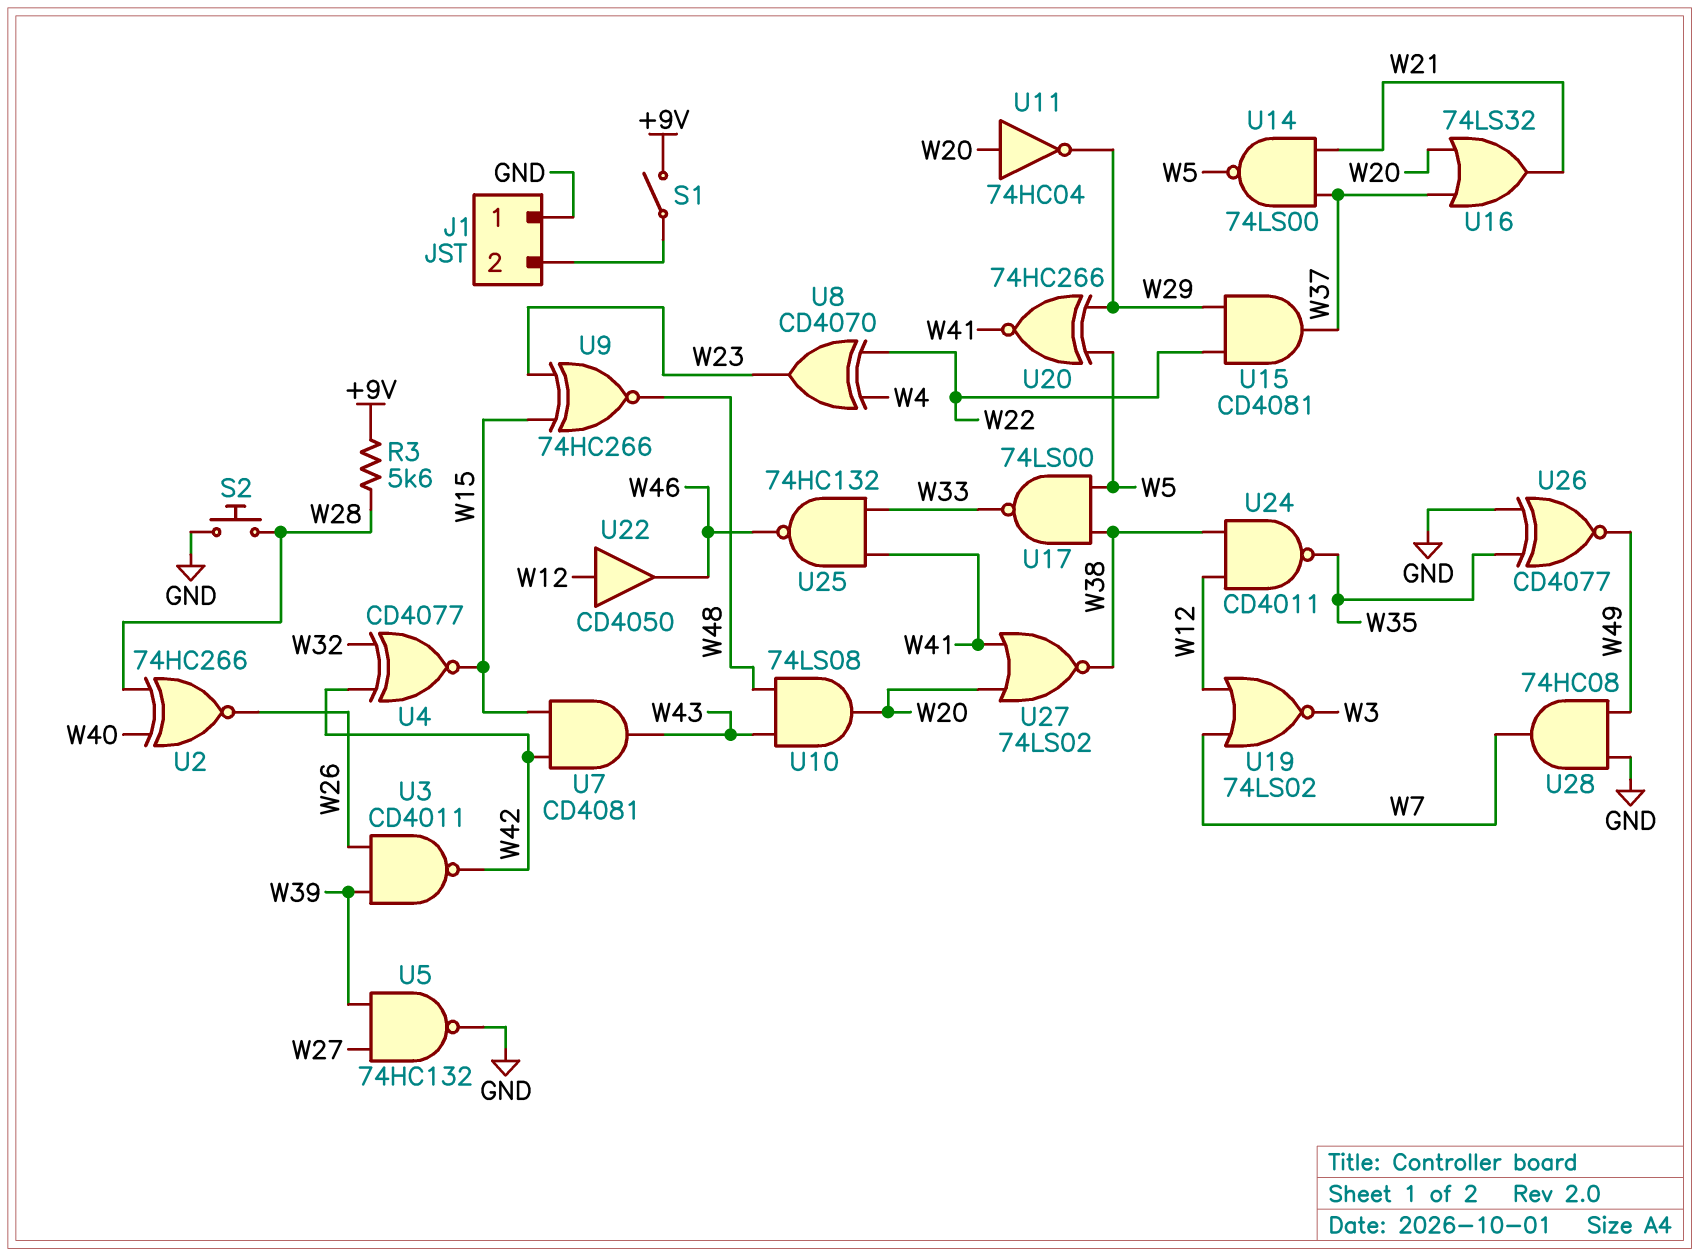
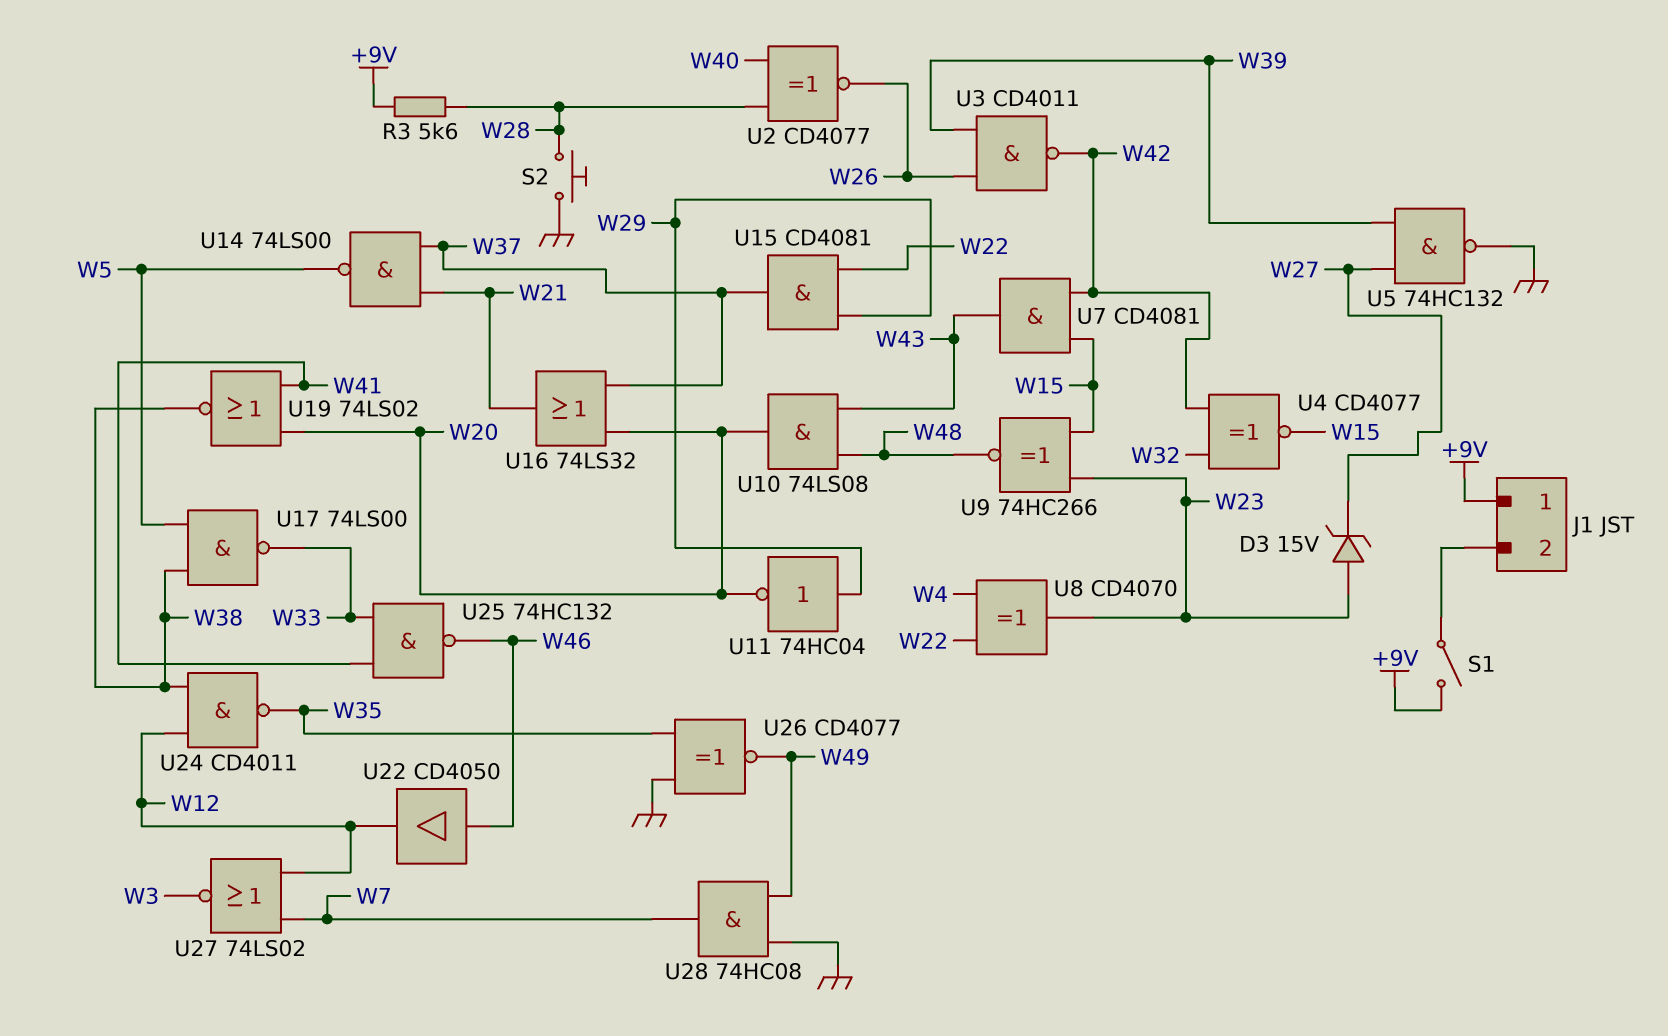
D3: none -> zener 15V (A W23, K W27)
J1 pin 1: GND -> +9V
U2: XNOR 74HC266 (in W28, in W40, out W26) -> XNOR CD4077 (in W28, in W40, out W26)
U11: NOT 74HC04 (in W20, out W29) -> NOT 74HC04 (in W29, out W20)
U19: NOR 74LS02 (in W7, in W12, out W3) -> NOR 74LS02 (in W20, in W41, out W38)
U20: XNOR 74HC266 (in W5, in W29, out W41) -> none
U22: buffer CD4050 (in W12, out W46) -> buffer CD4050 (in W46, out W12)
U27: NOR 74LS02 (in W20, in W41, out W38) -> NOR 74LS02 (in W7, in W12, out W3)

